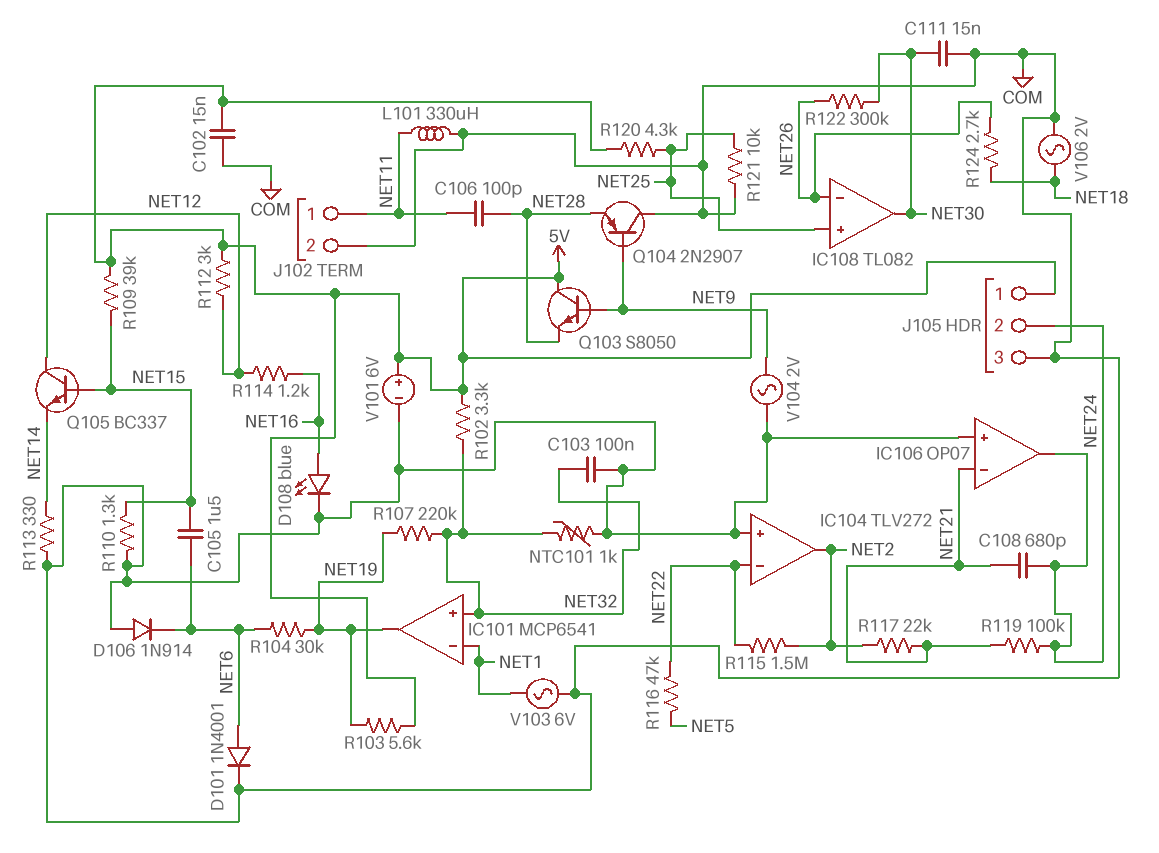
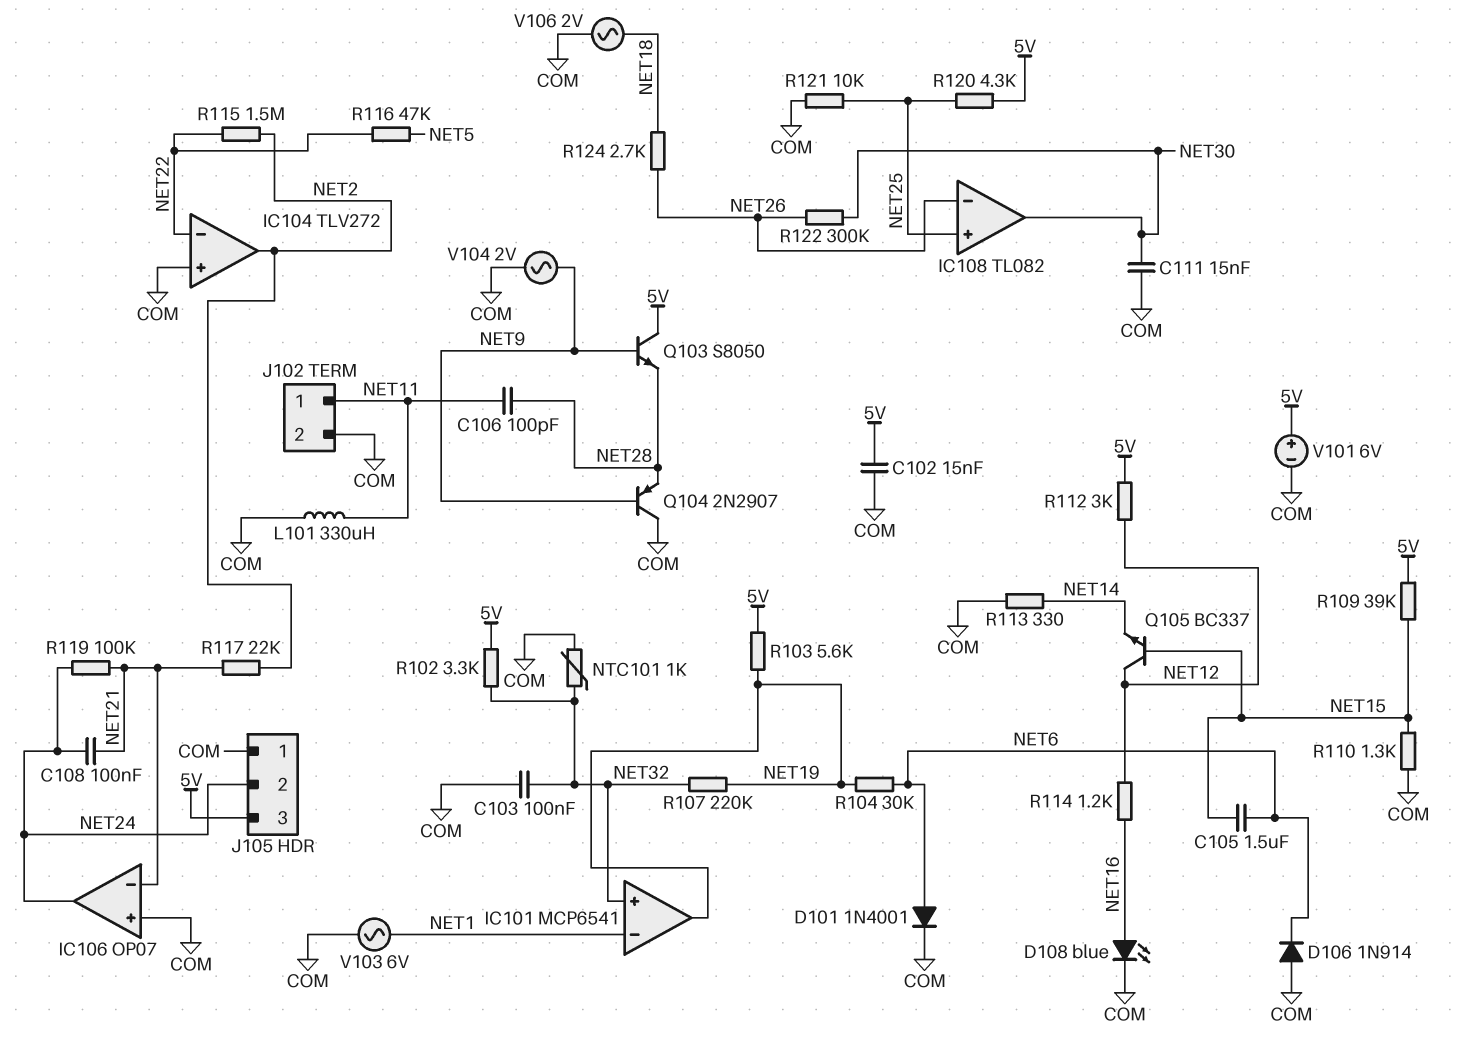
C108: 680pF (NET21, NET24) -> 100nF (NET21, NET24)
J105 pin 1: 5V -> COM
J105 pin 3: COM -> 5V

